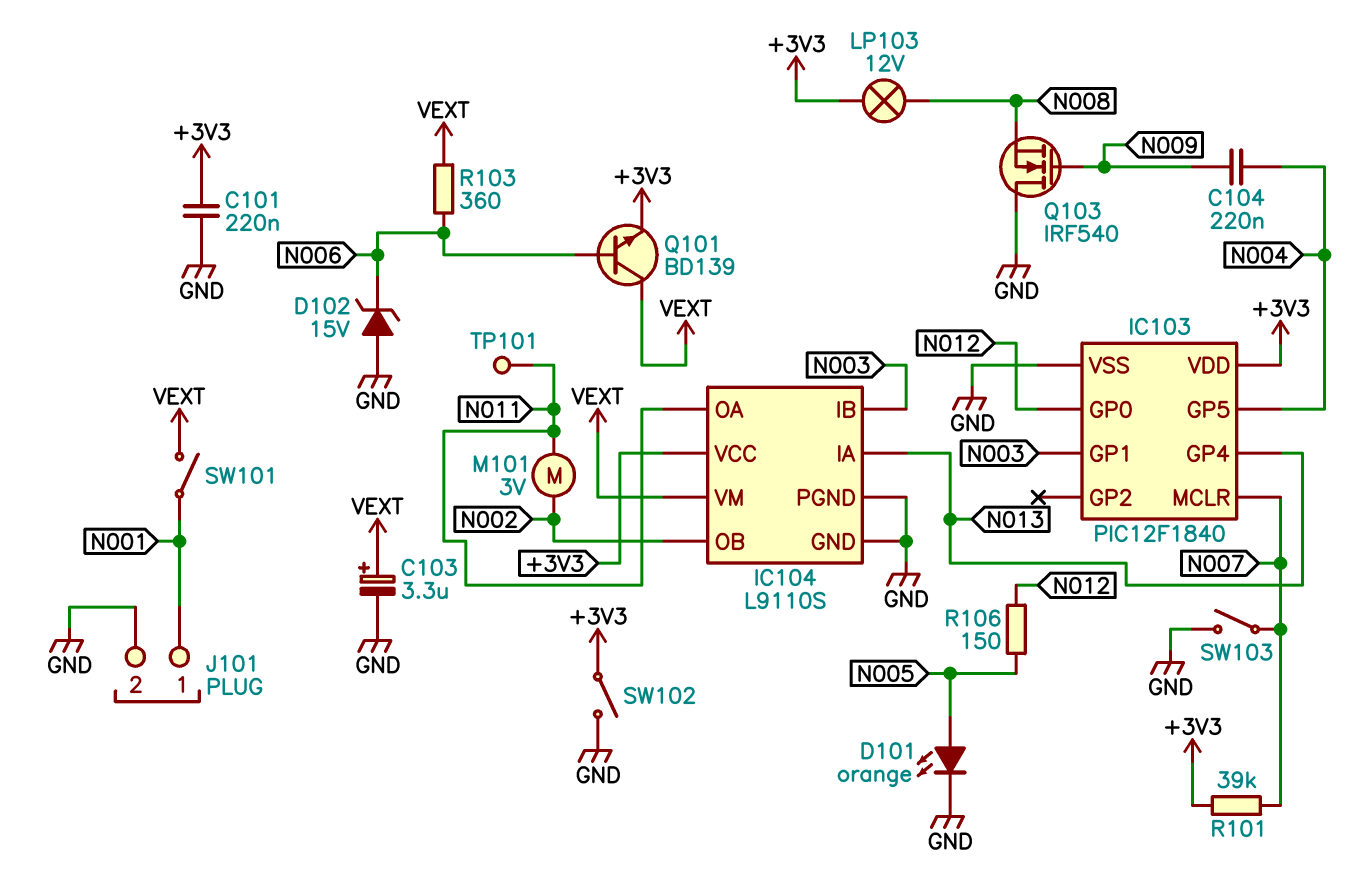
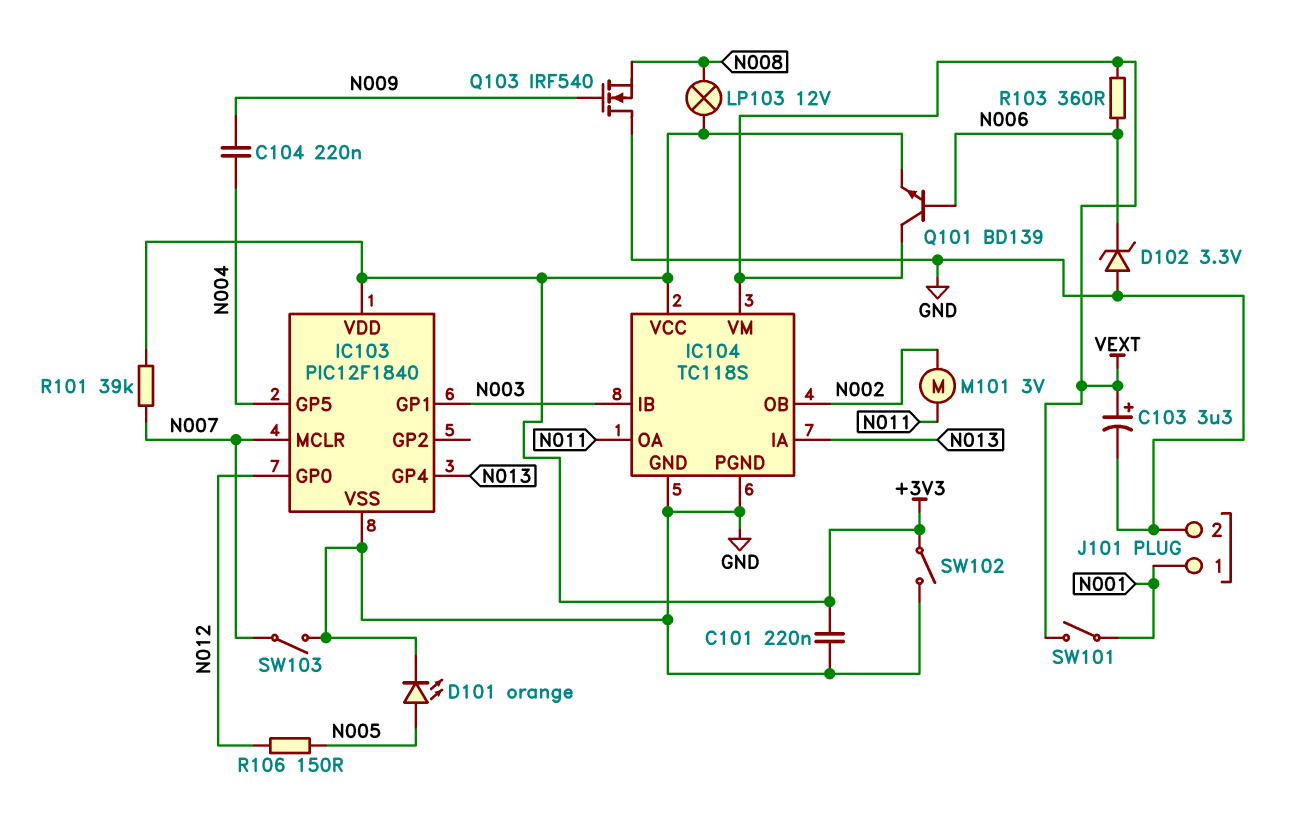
D102: zener 15V (A GND, K N006) -> zener 3.3V (A GND, K N006)
IC104: L9110S -> TC118S
TP101: test point (N011) -> none

